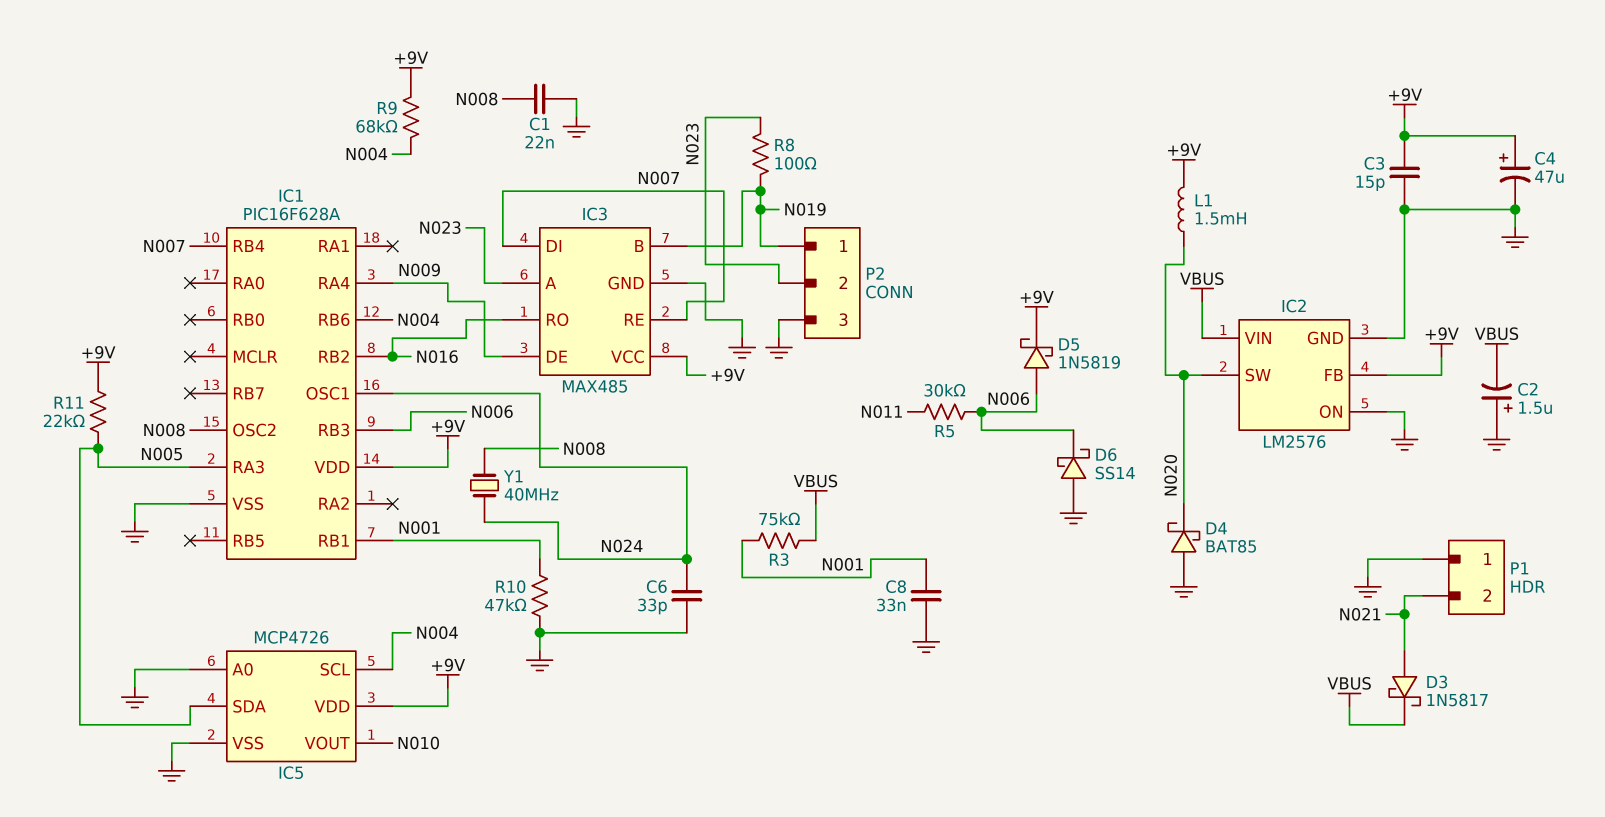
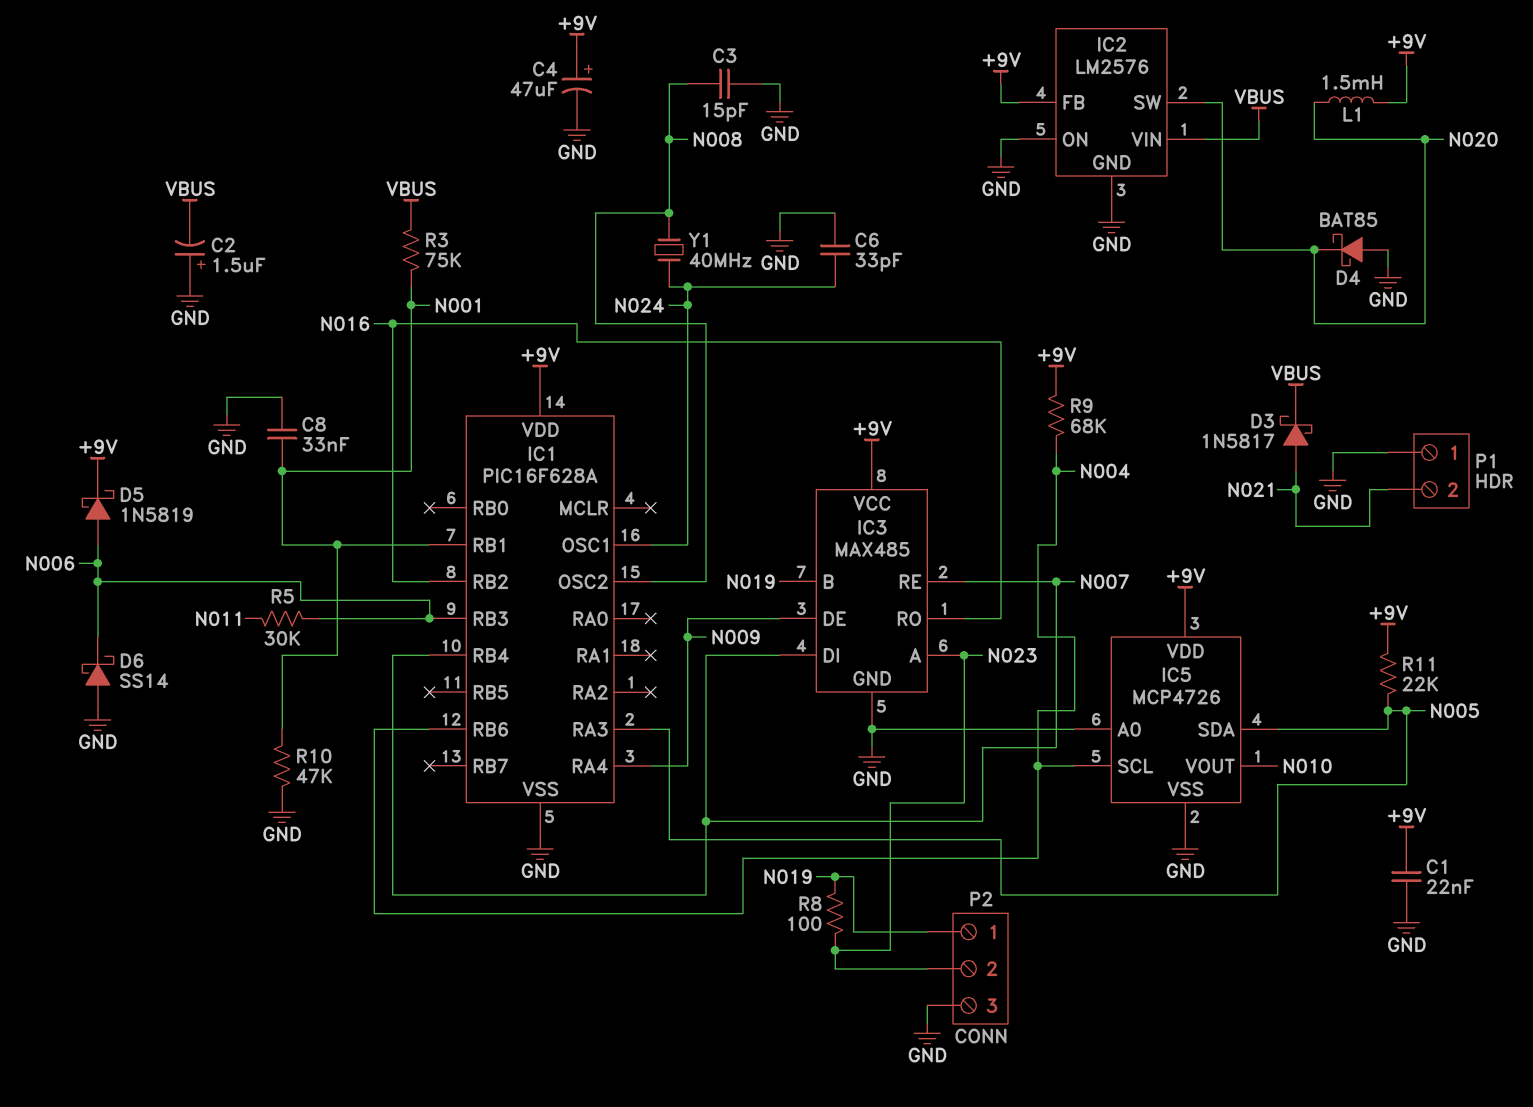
C1: 22nF (GND, N008) -> 22nF (+9V, GND)
C3: 15pF (+9V, GND) -> 15pF (GND, N008)

